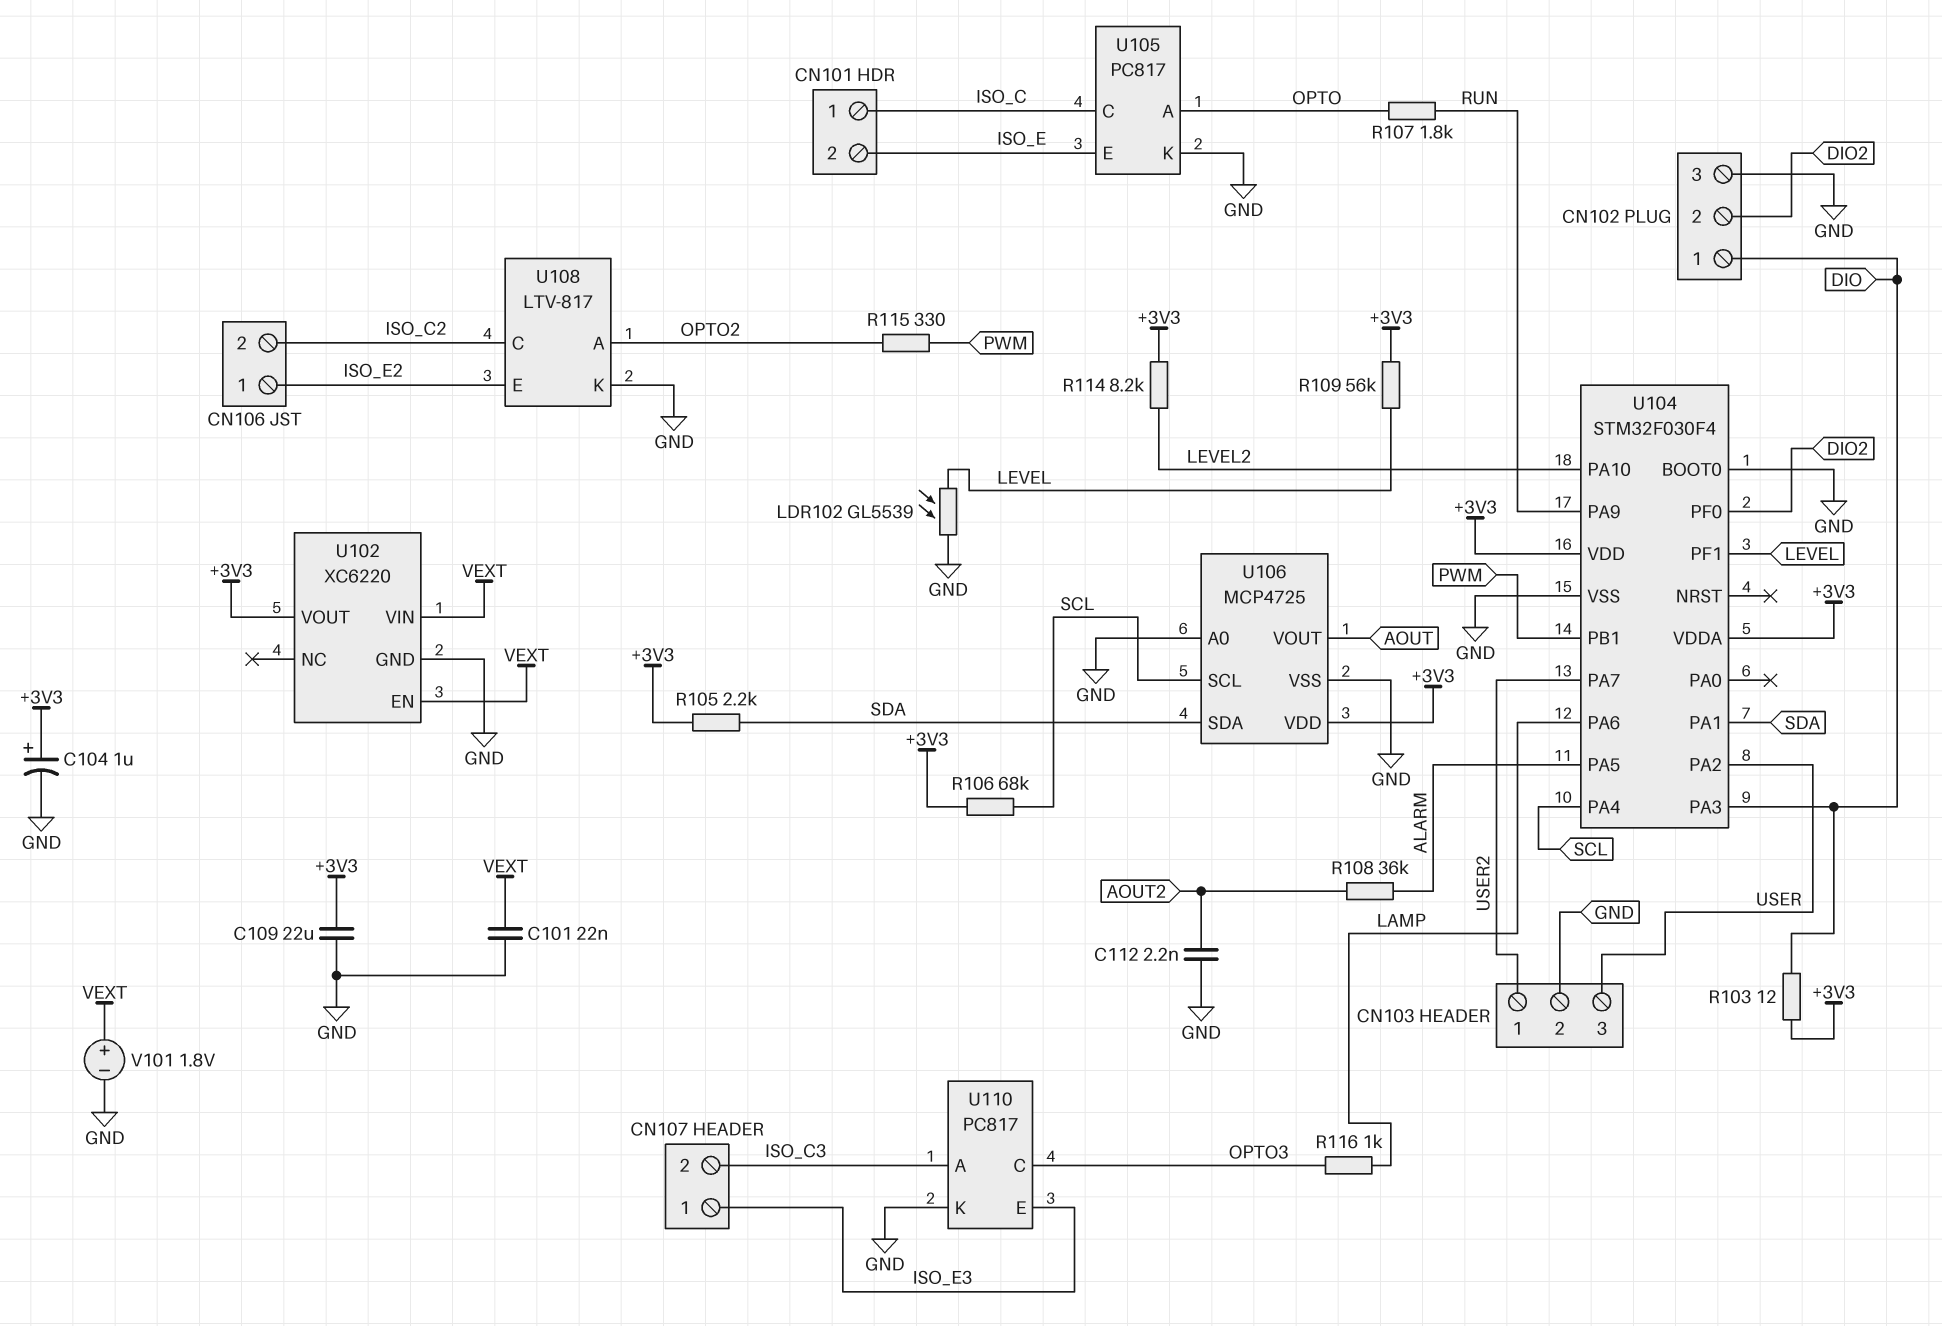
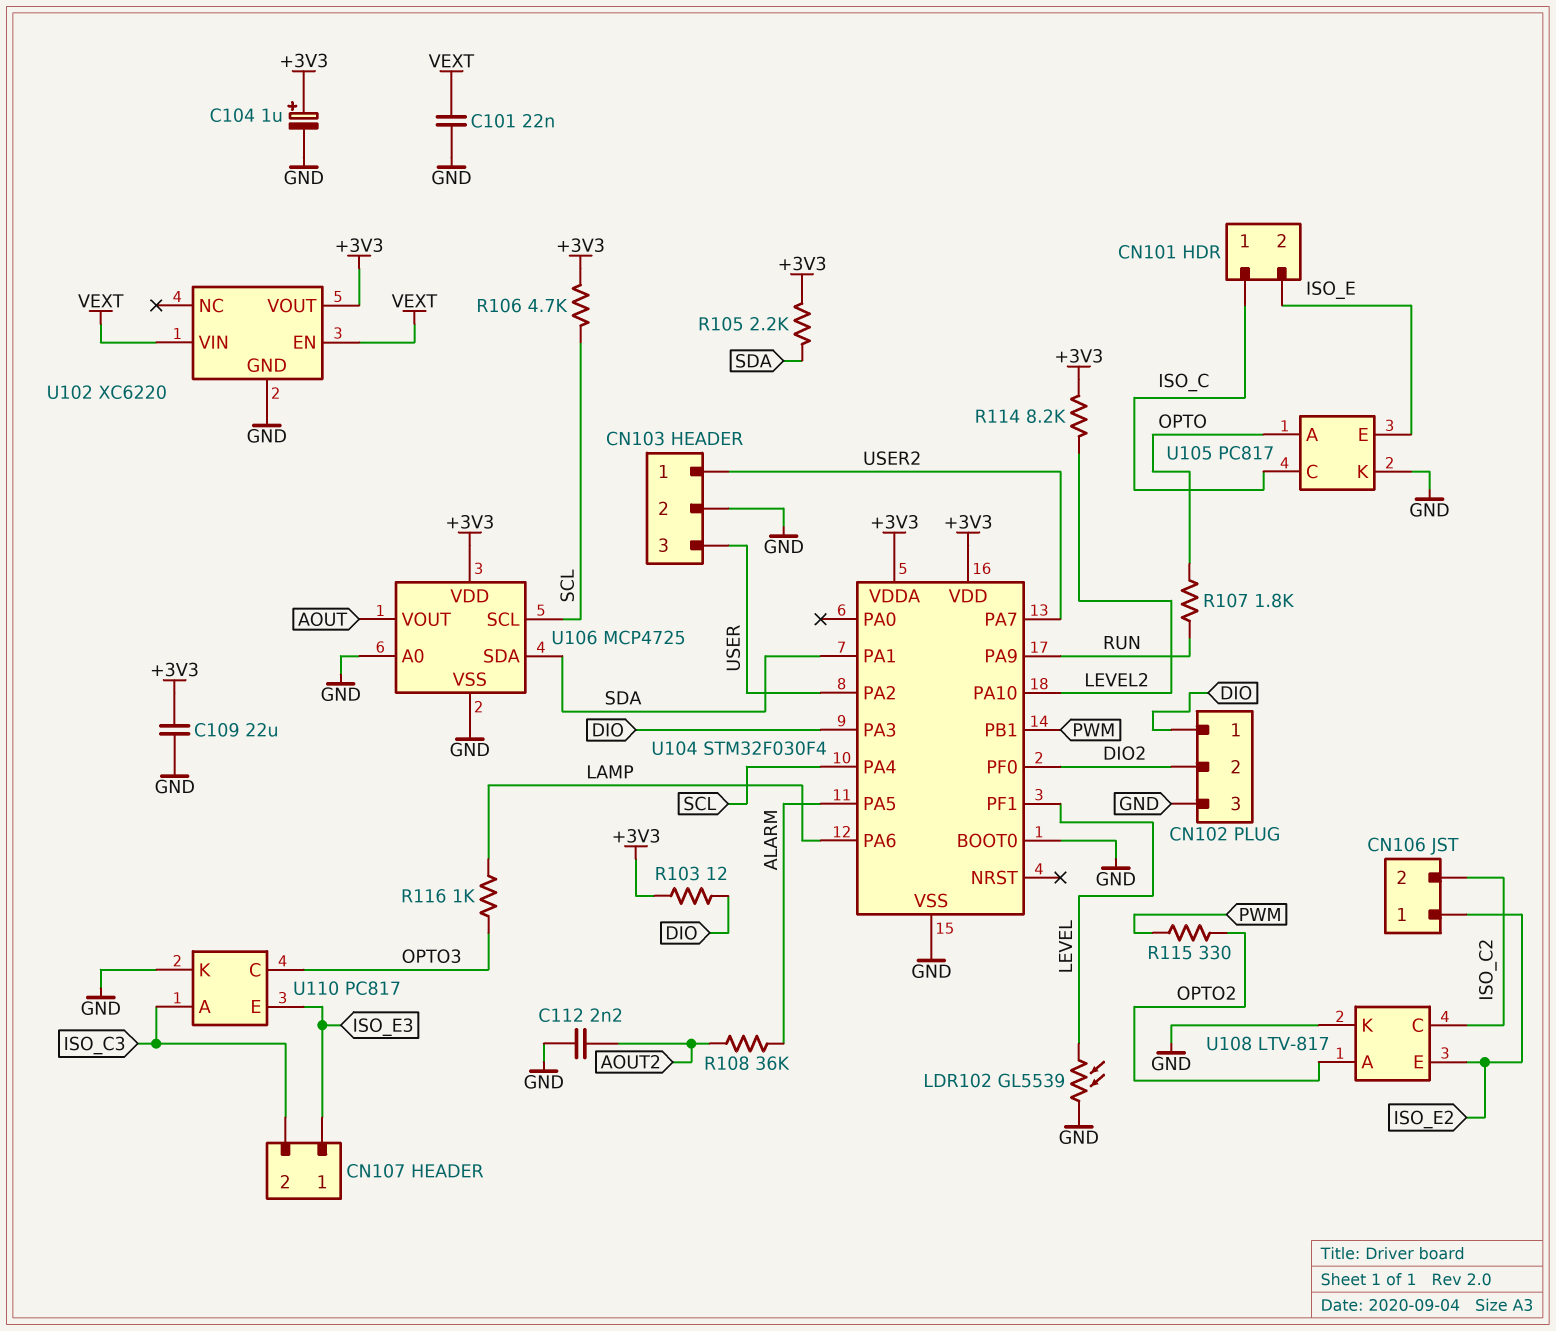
R106: 68k (+3V3, SCL) -> 4.7k (+3V3, SCL)
R109: 56k (+3V3, LEVEL) -> none
V101: 1.8V (plus VEXT, minus GND) -> none

